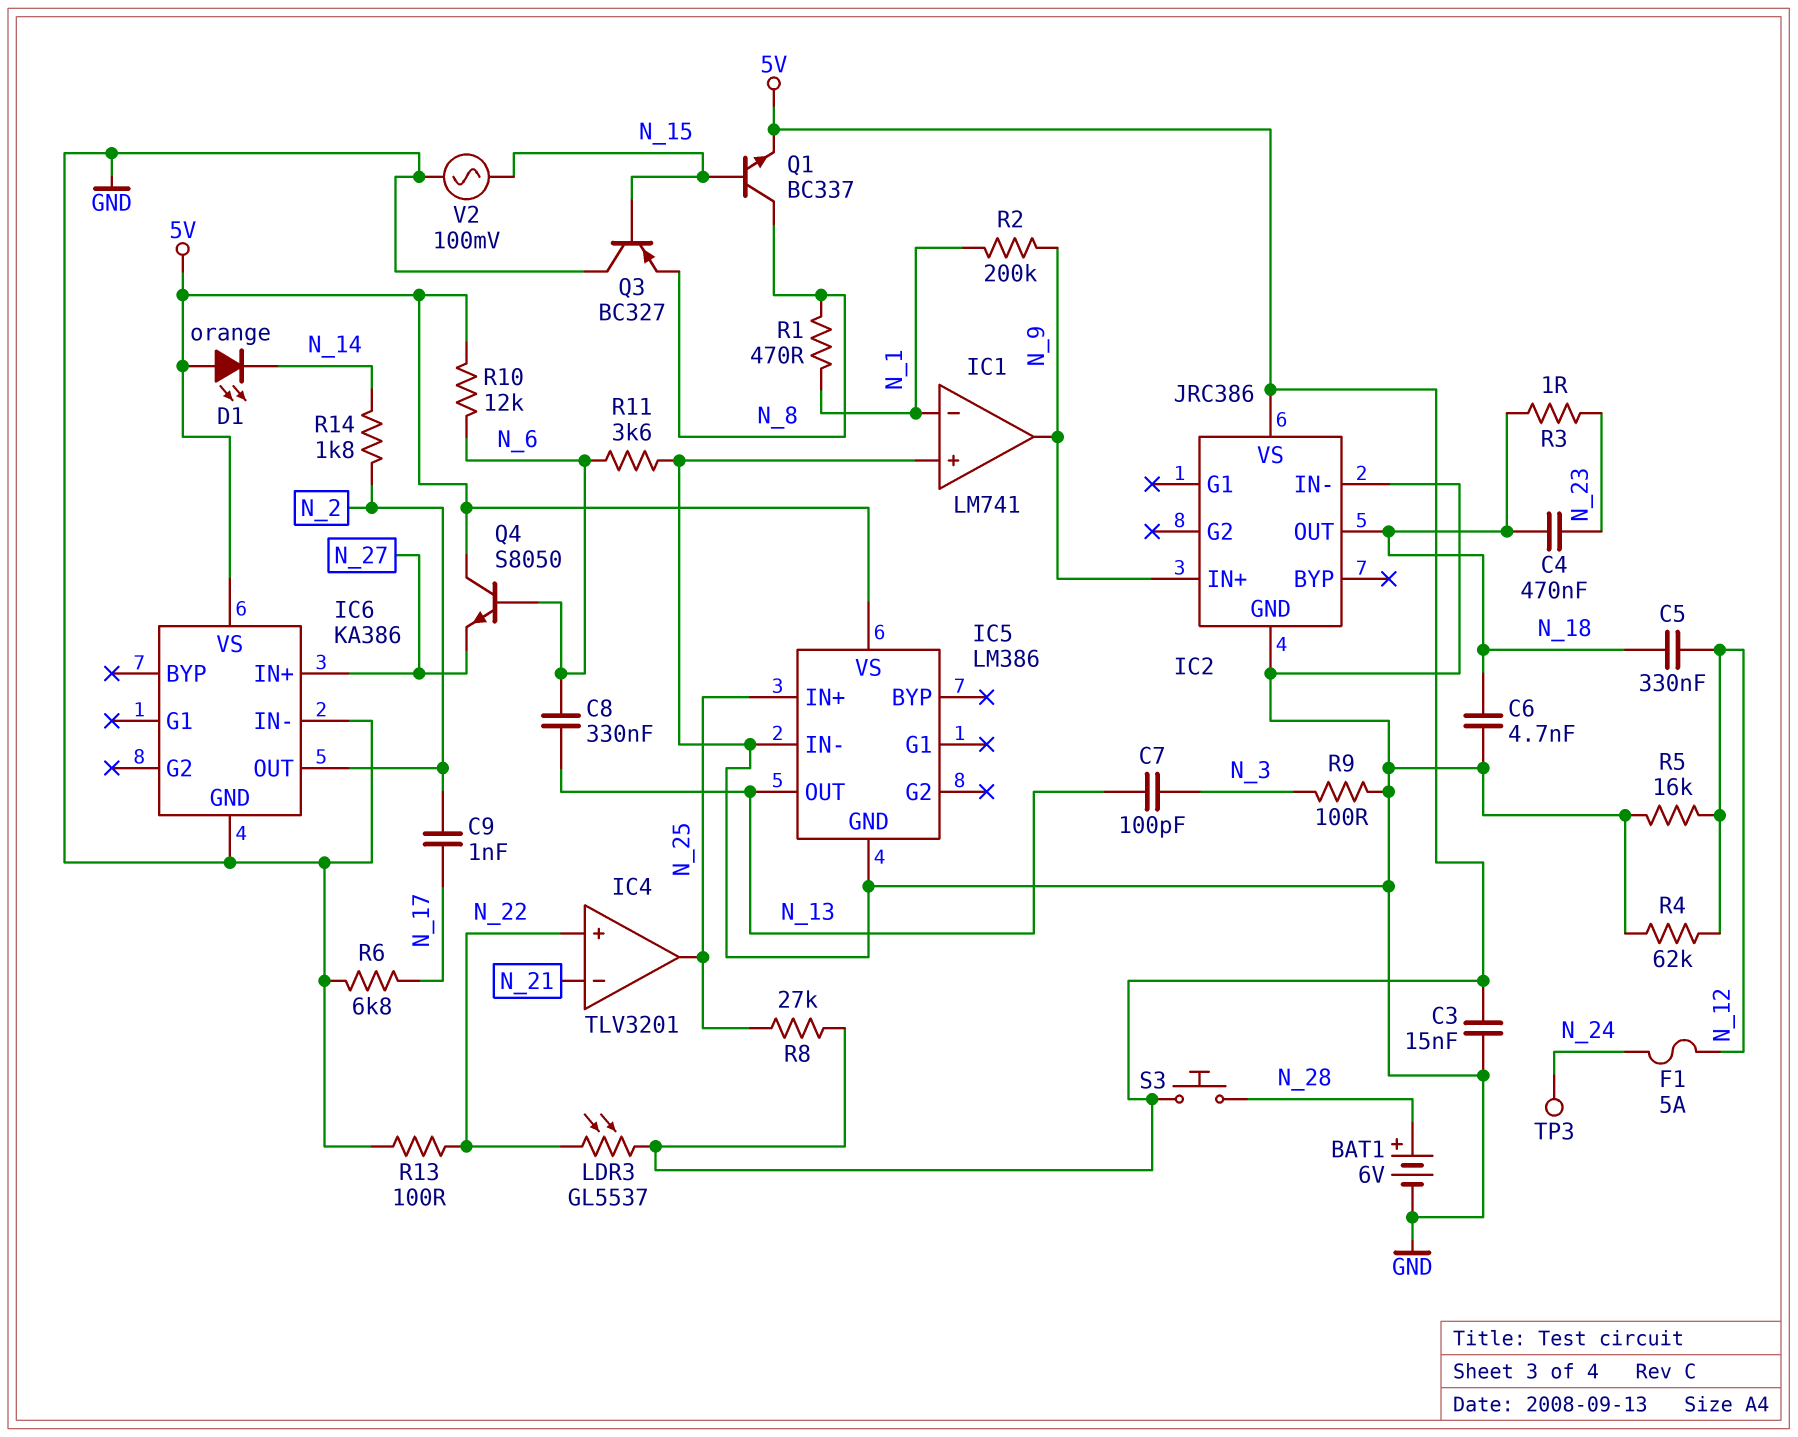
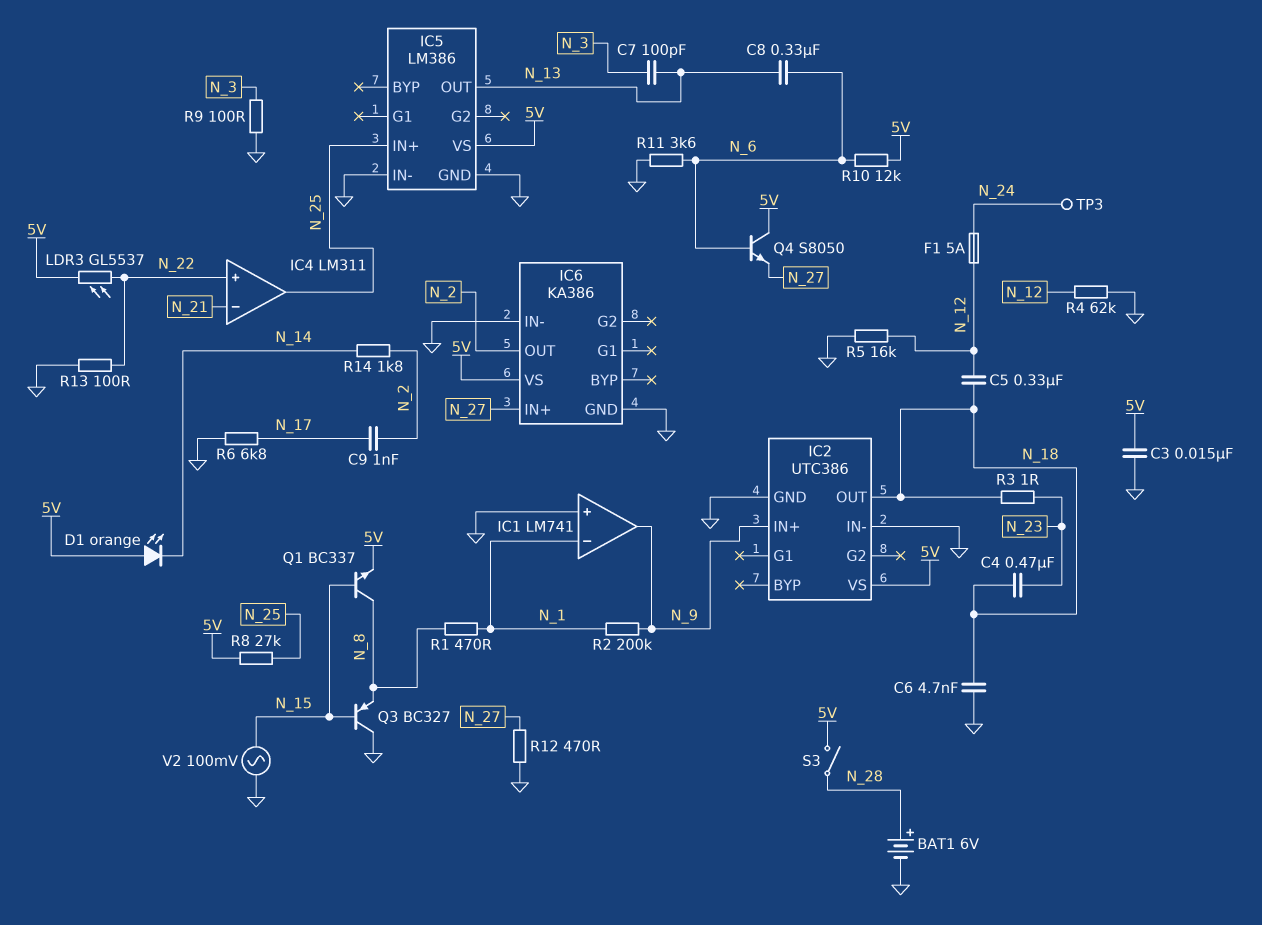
IC2: JRC386 -> UTC386
IC4: TLV3201 -> LM311
R12: none -> 470 (GND, N_27)
S3: button (5V, N_28) -> switch (5V, N_28)

